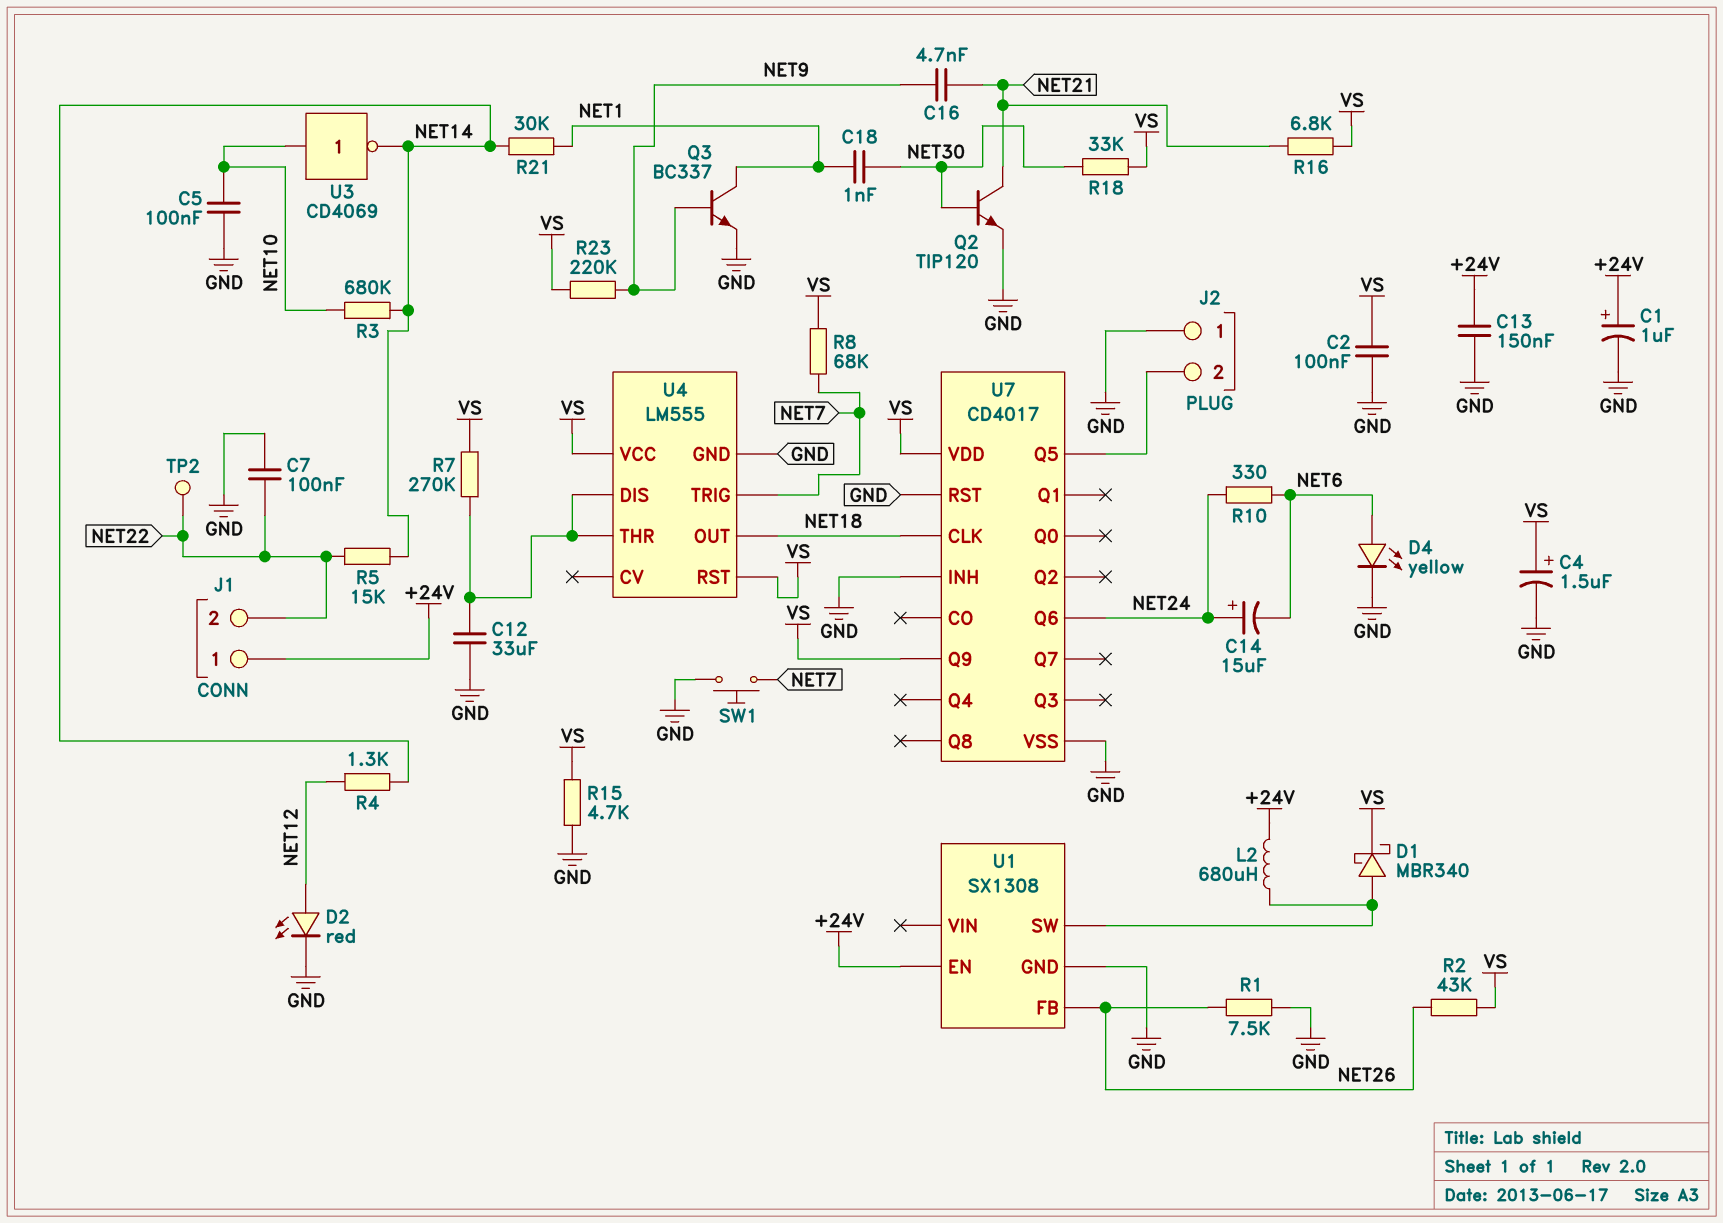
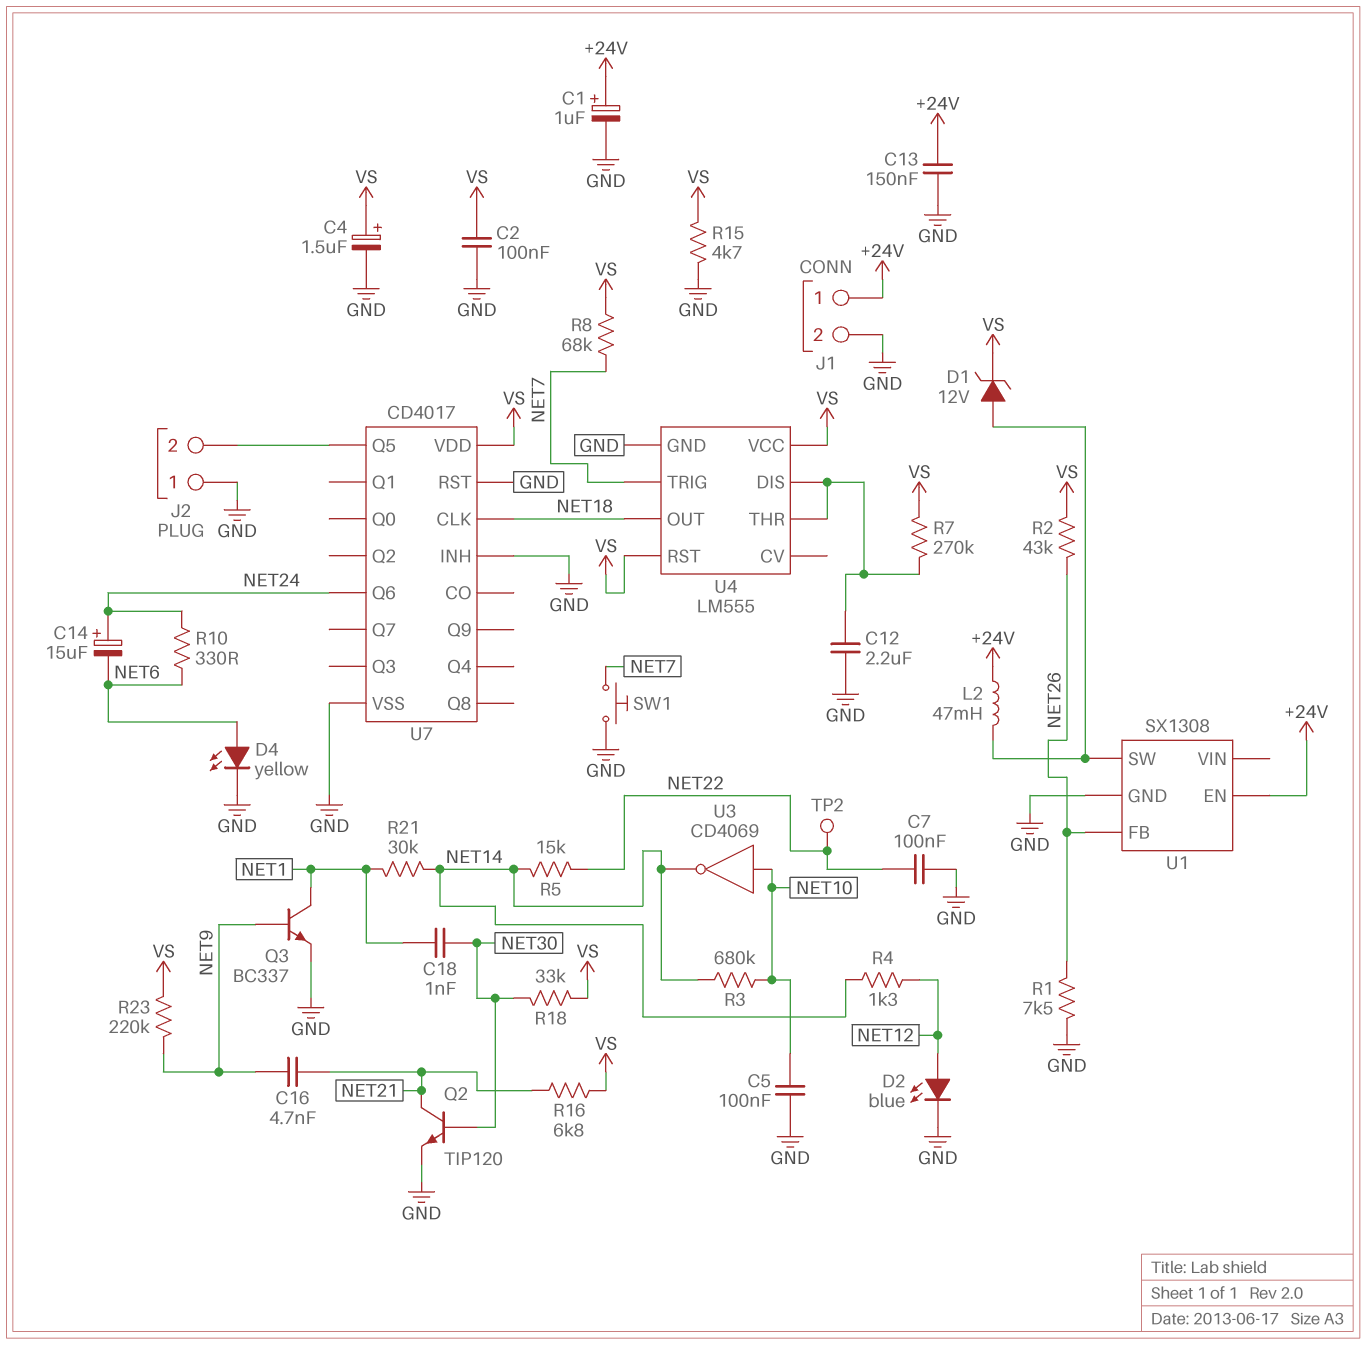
C12: 33uF (GND, U4/DIS) -> 2.2uF (GND, U4/DIS)
D1: schottky MBR340 (A U1/SW, K VS) -> zener 12V (A U1/SW, K VS)
D2: LED red (A NET12, K GND) -> LED blue (A NET12, K GND)
J1 pin 2: NET22 -> GND
L2: 680uH (+24V, U1/SW) -> 47mH (+24V, U1/SW)
U7 pin Q9: VS -> none

